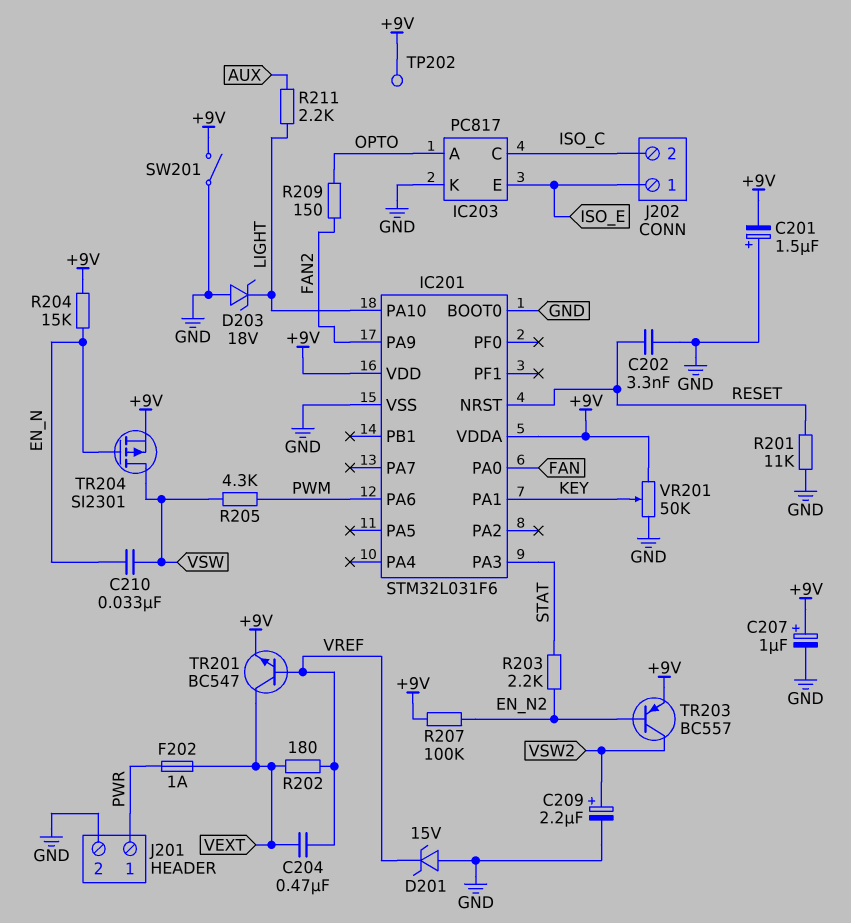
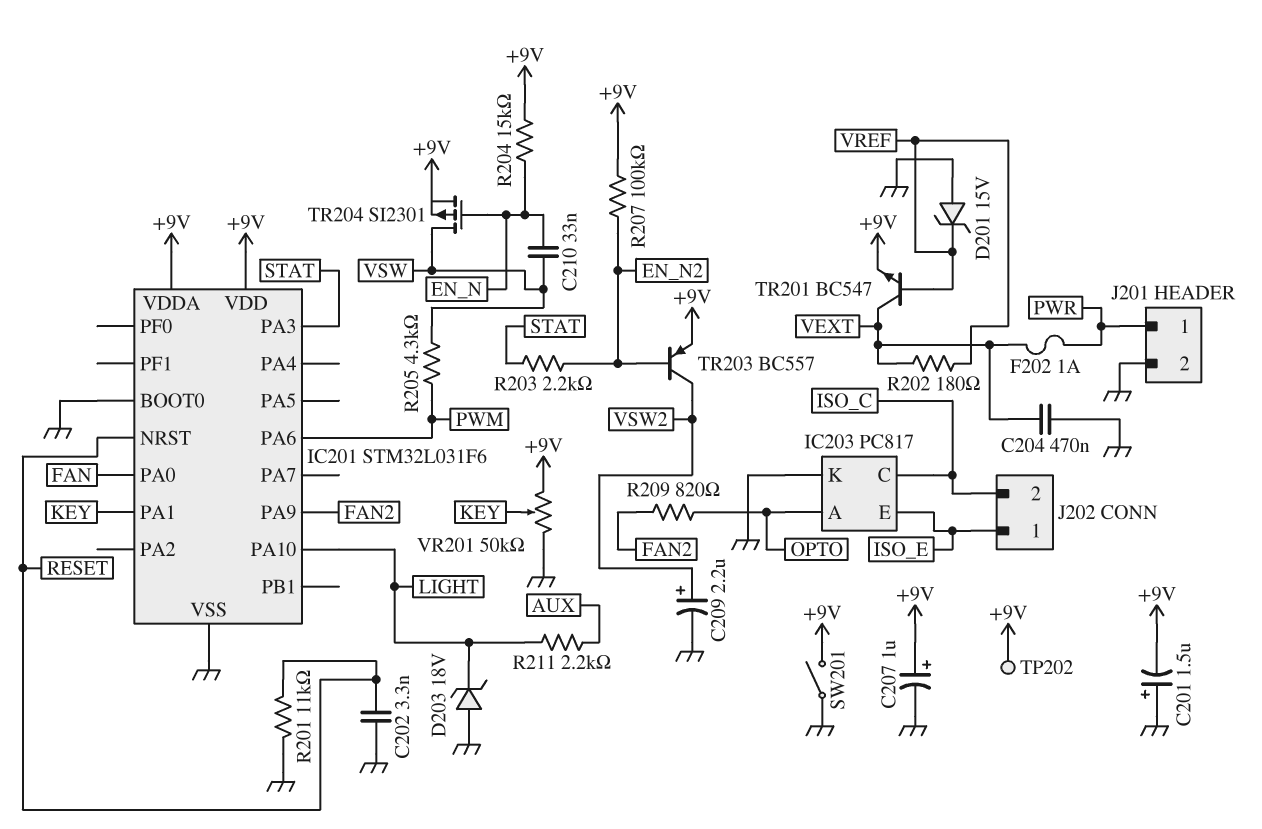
C204: 470nF (VEXT, VREF) -> 470nF (GND, VEXT)
R209: 150 (FAN2, OPTO) -> 820 (FAN2, OPTO)

